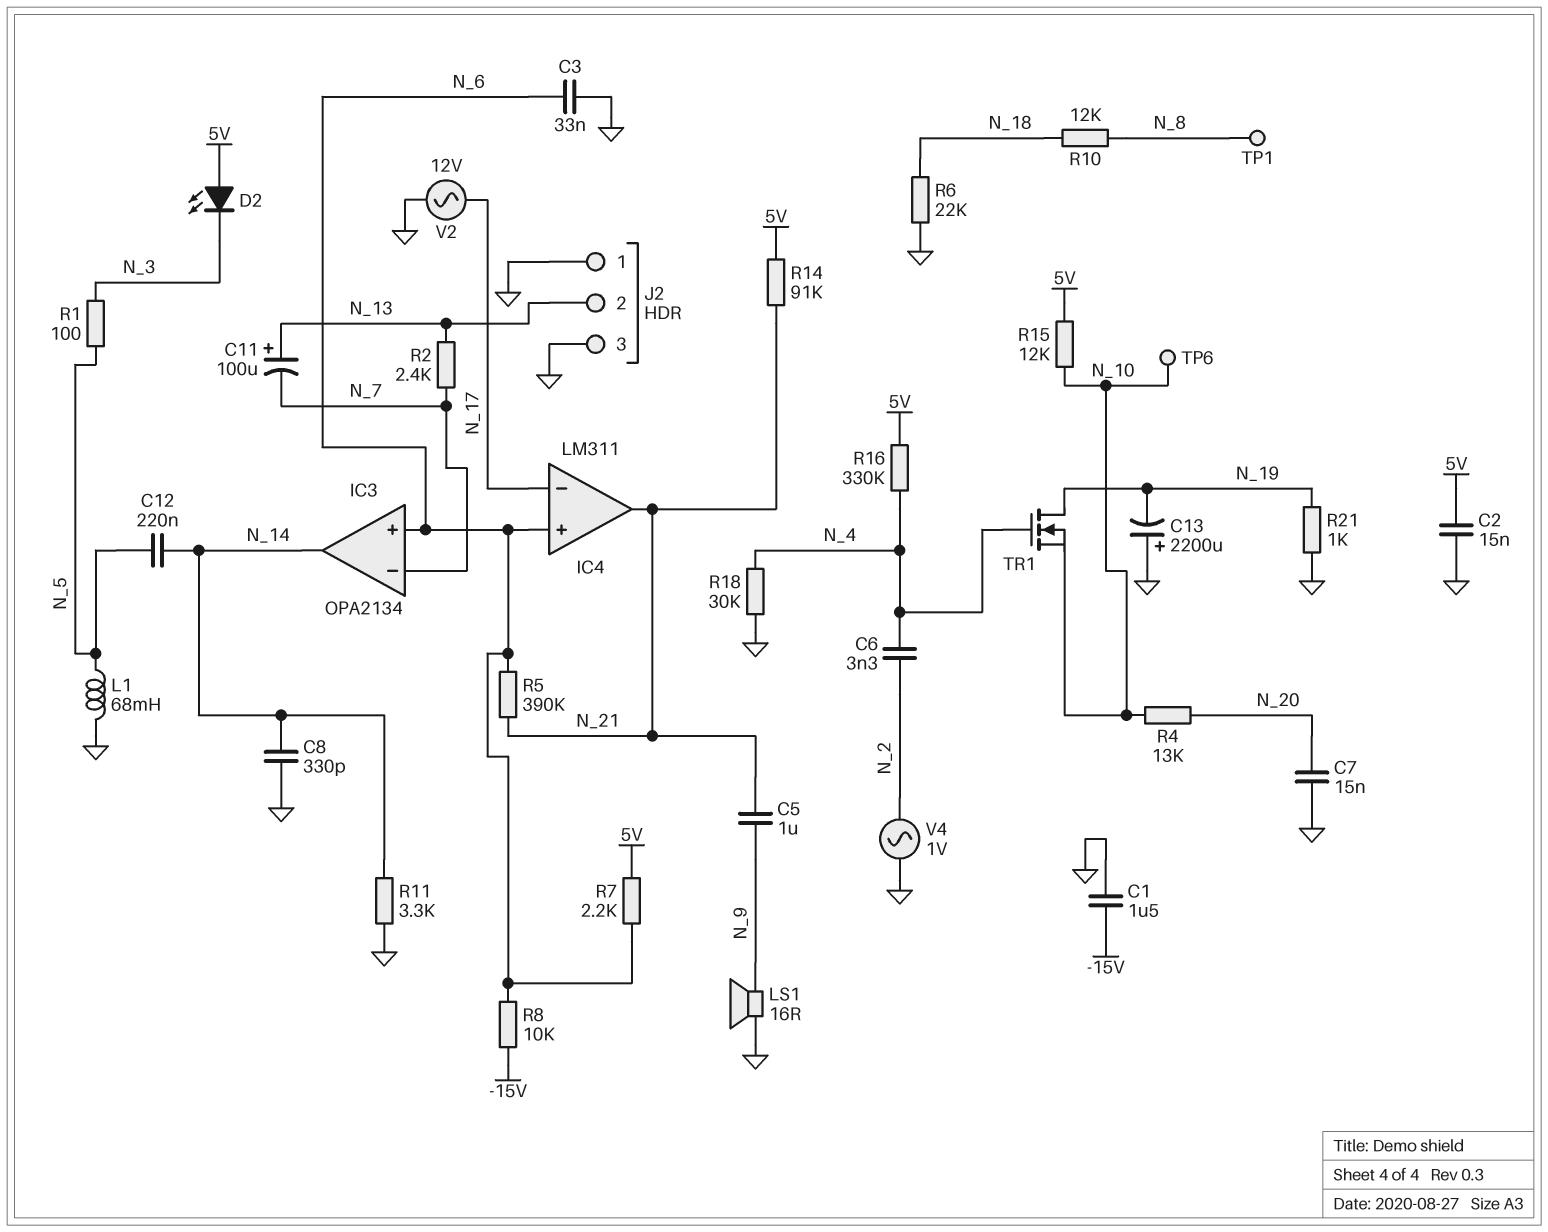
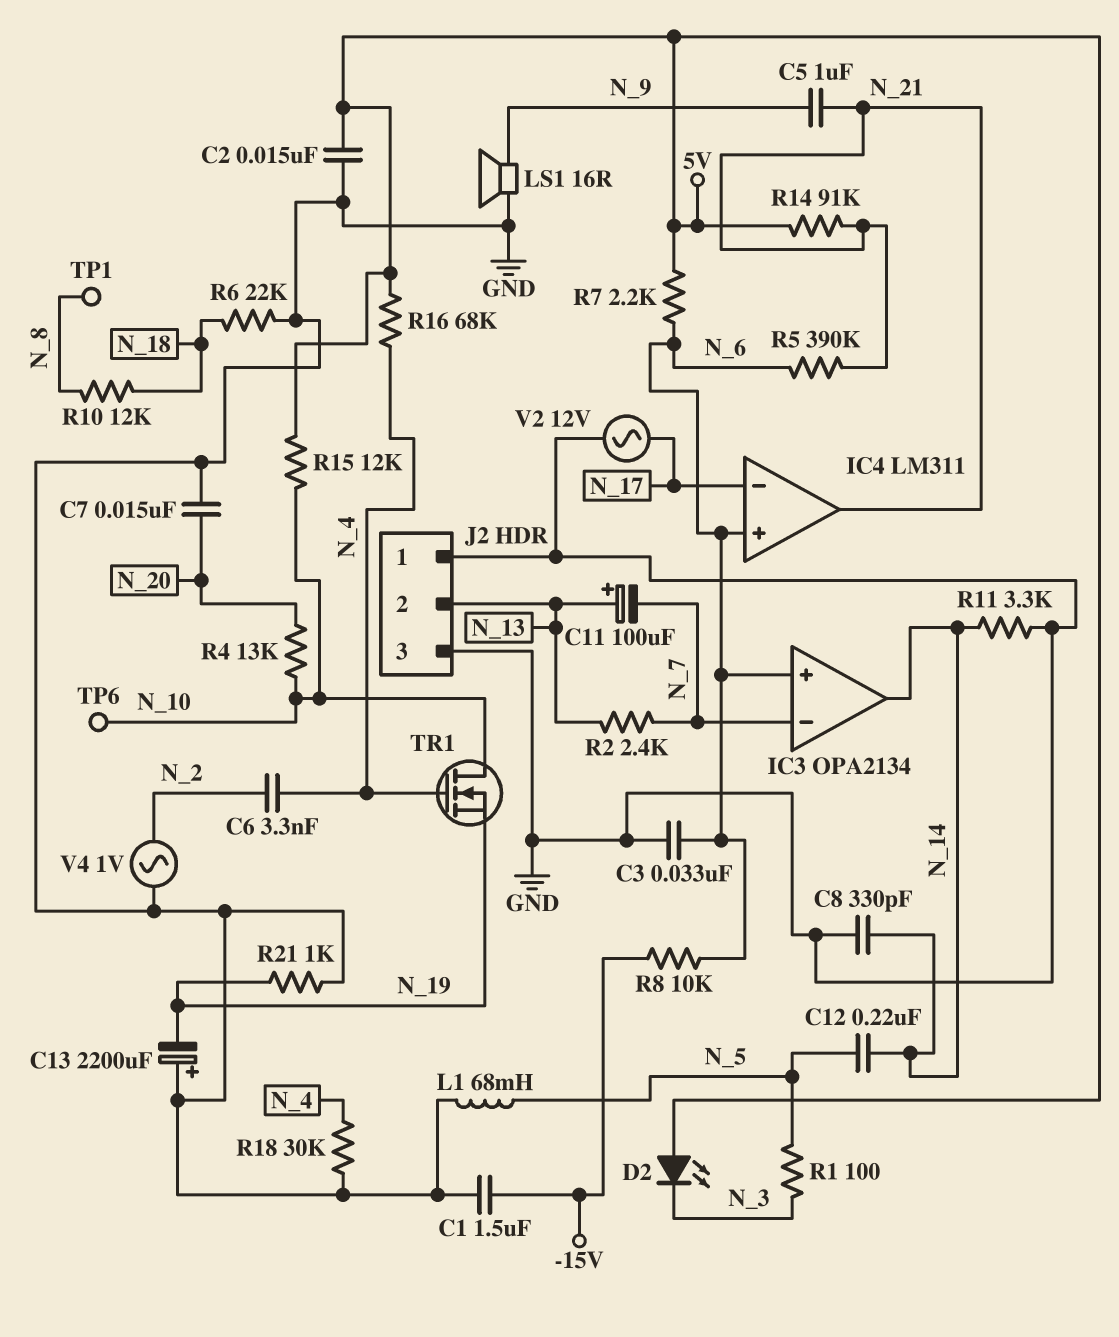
R16: 330k (5V, N_4) -> 68k (5V, N_4)
TR1: NMOS (G N_4, D N_19, S N_10) -> NMOS (G N_4, D N_10, S N_19)

